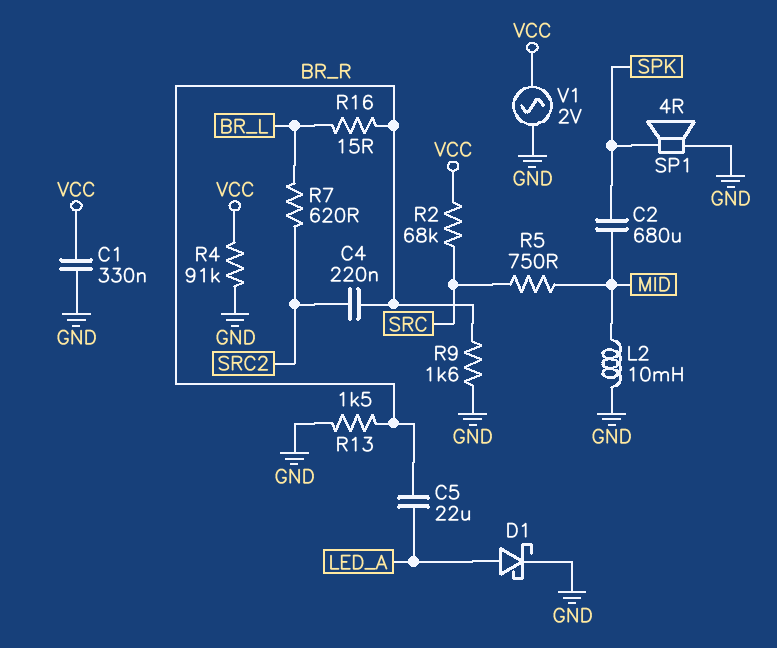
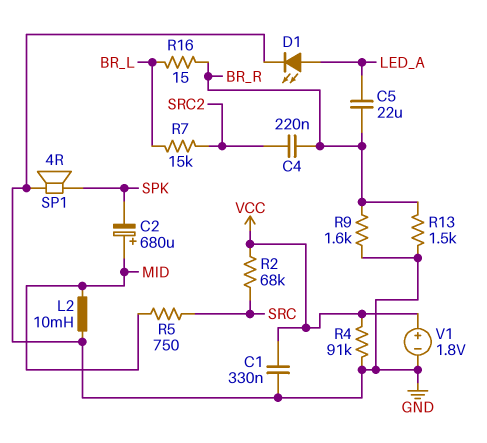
C2: 680uF (MID, SPK) -> 680uF (plus MID, minus SPK)
D1: schottky (A LED_A, K GND) -> LED (A LED_A, K GND)
R7: 620 (BR_L, SRC2) -> 15k (BR_L, SRC2)
V1: AC 2V (GND, VCC) -> 1.8V (plus VCC, minus GND)

